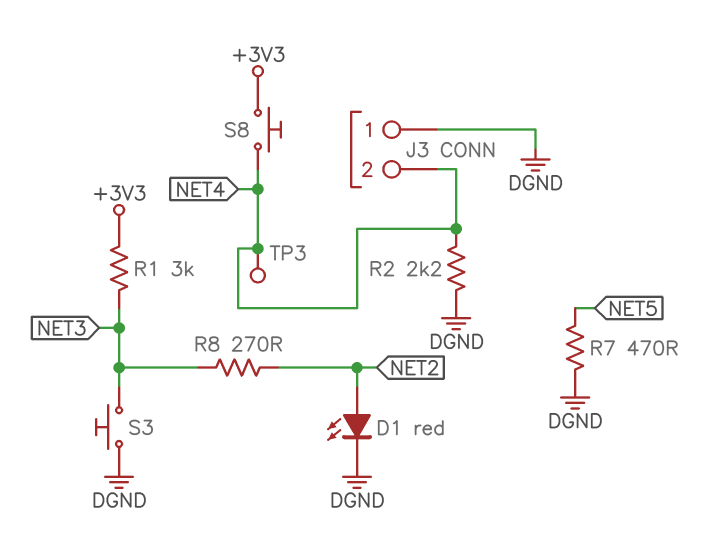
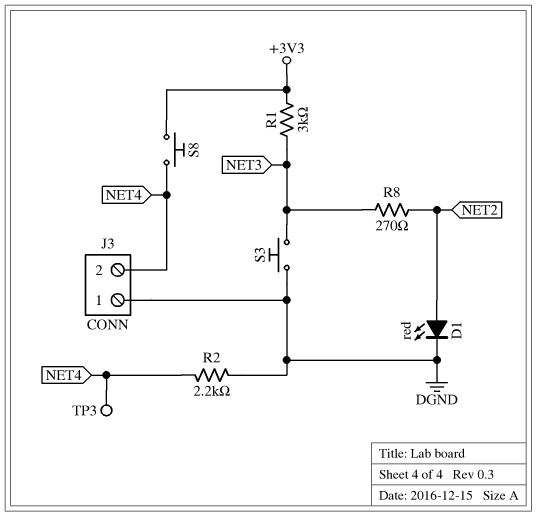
R7: 470 (DGND, NET5) -> none

